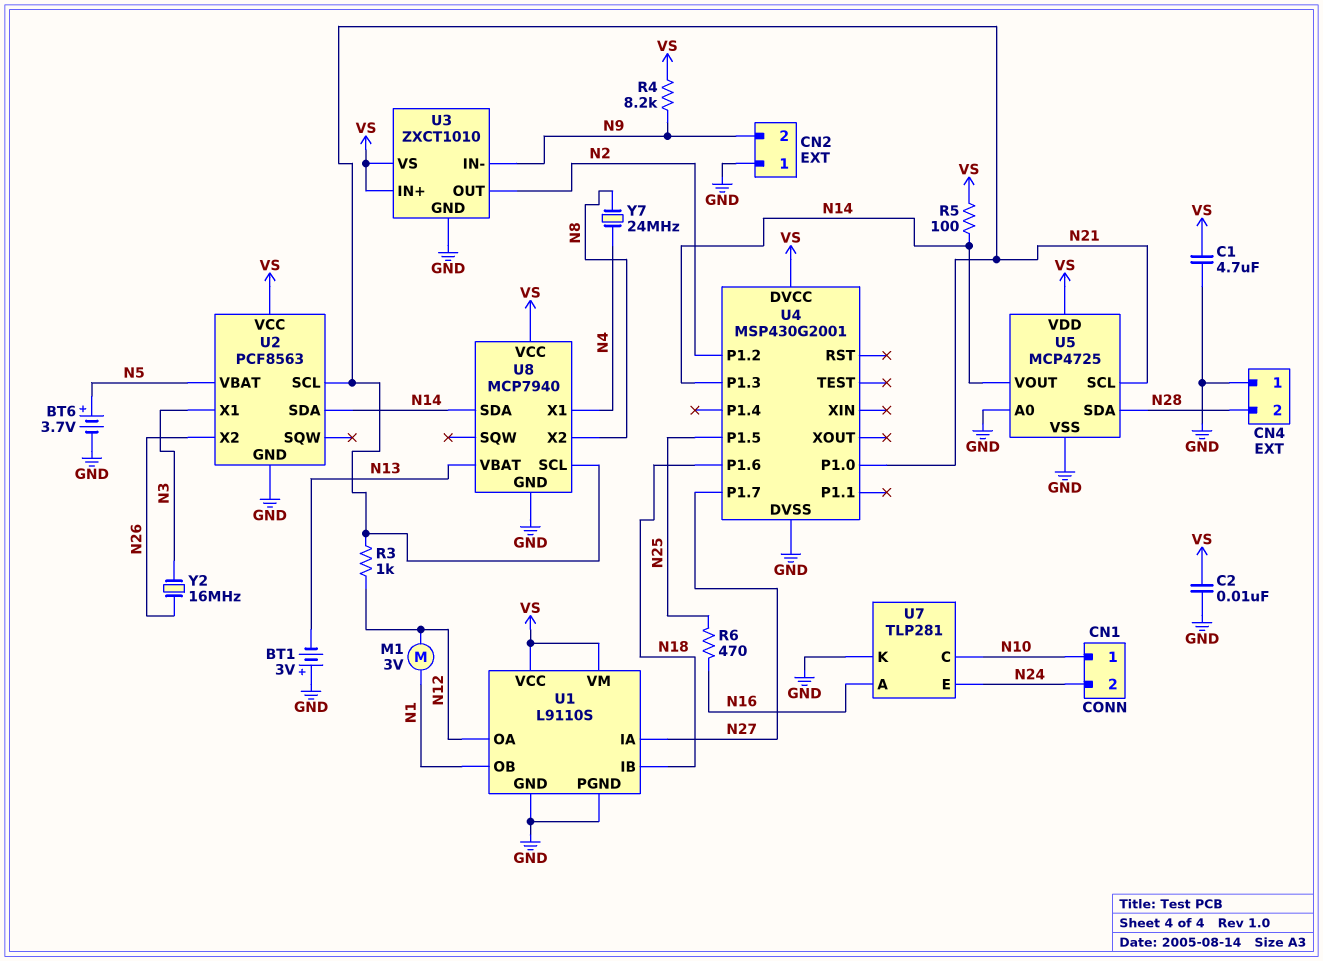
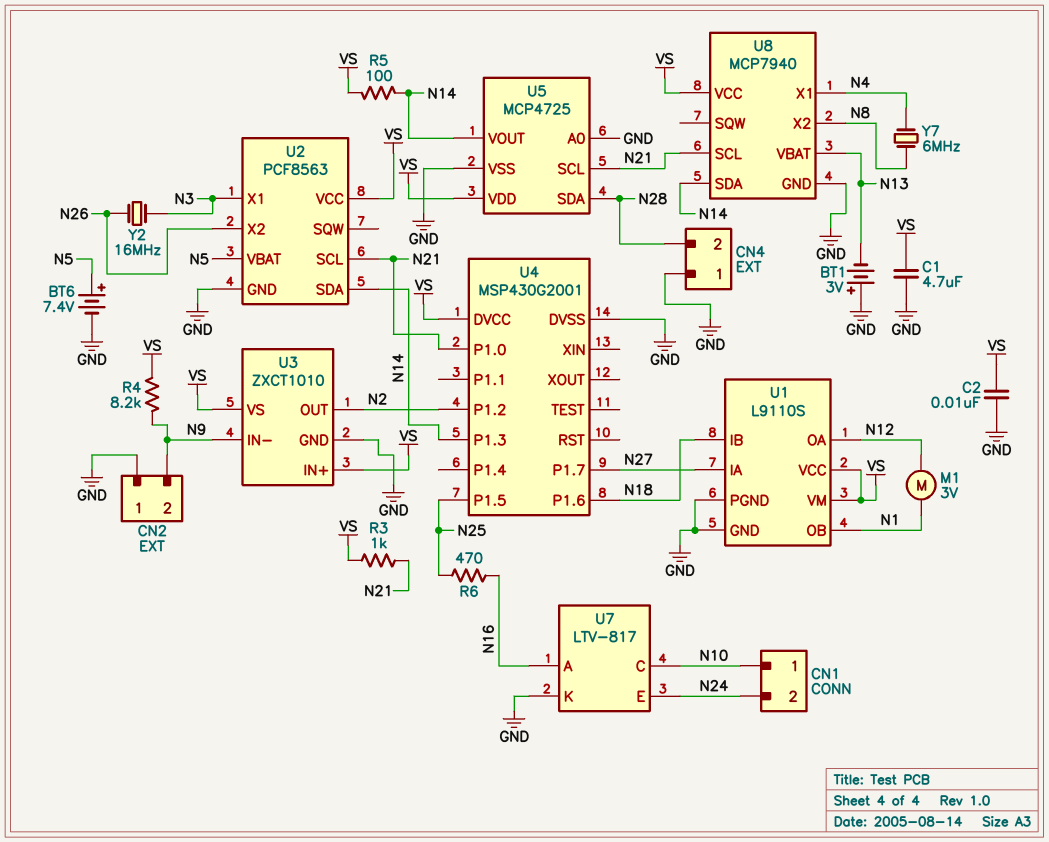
BT6: 3.7V (plus N5, minus GND) -> 7.4V (plus N5, minus GND)
R3: 1k (N12, N21) -> 1k (N21, VS)
U7: TLP281 -> LTV-817
Y7: 24MHz (N4, N8) -> 6MHz (N4, N8)

